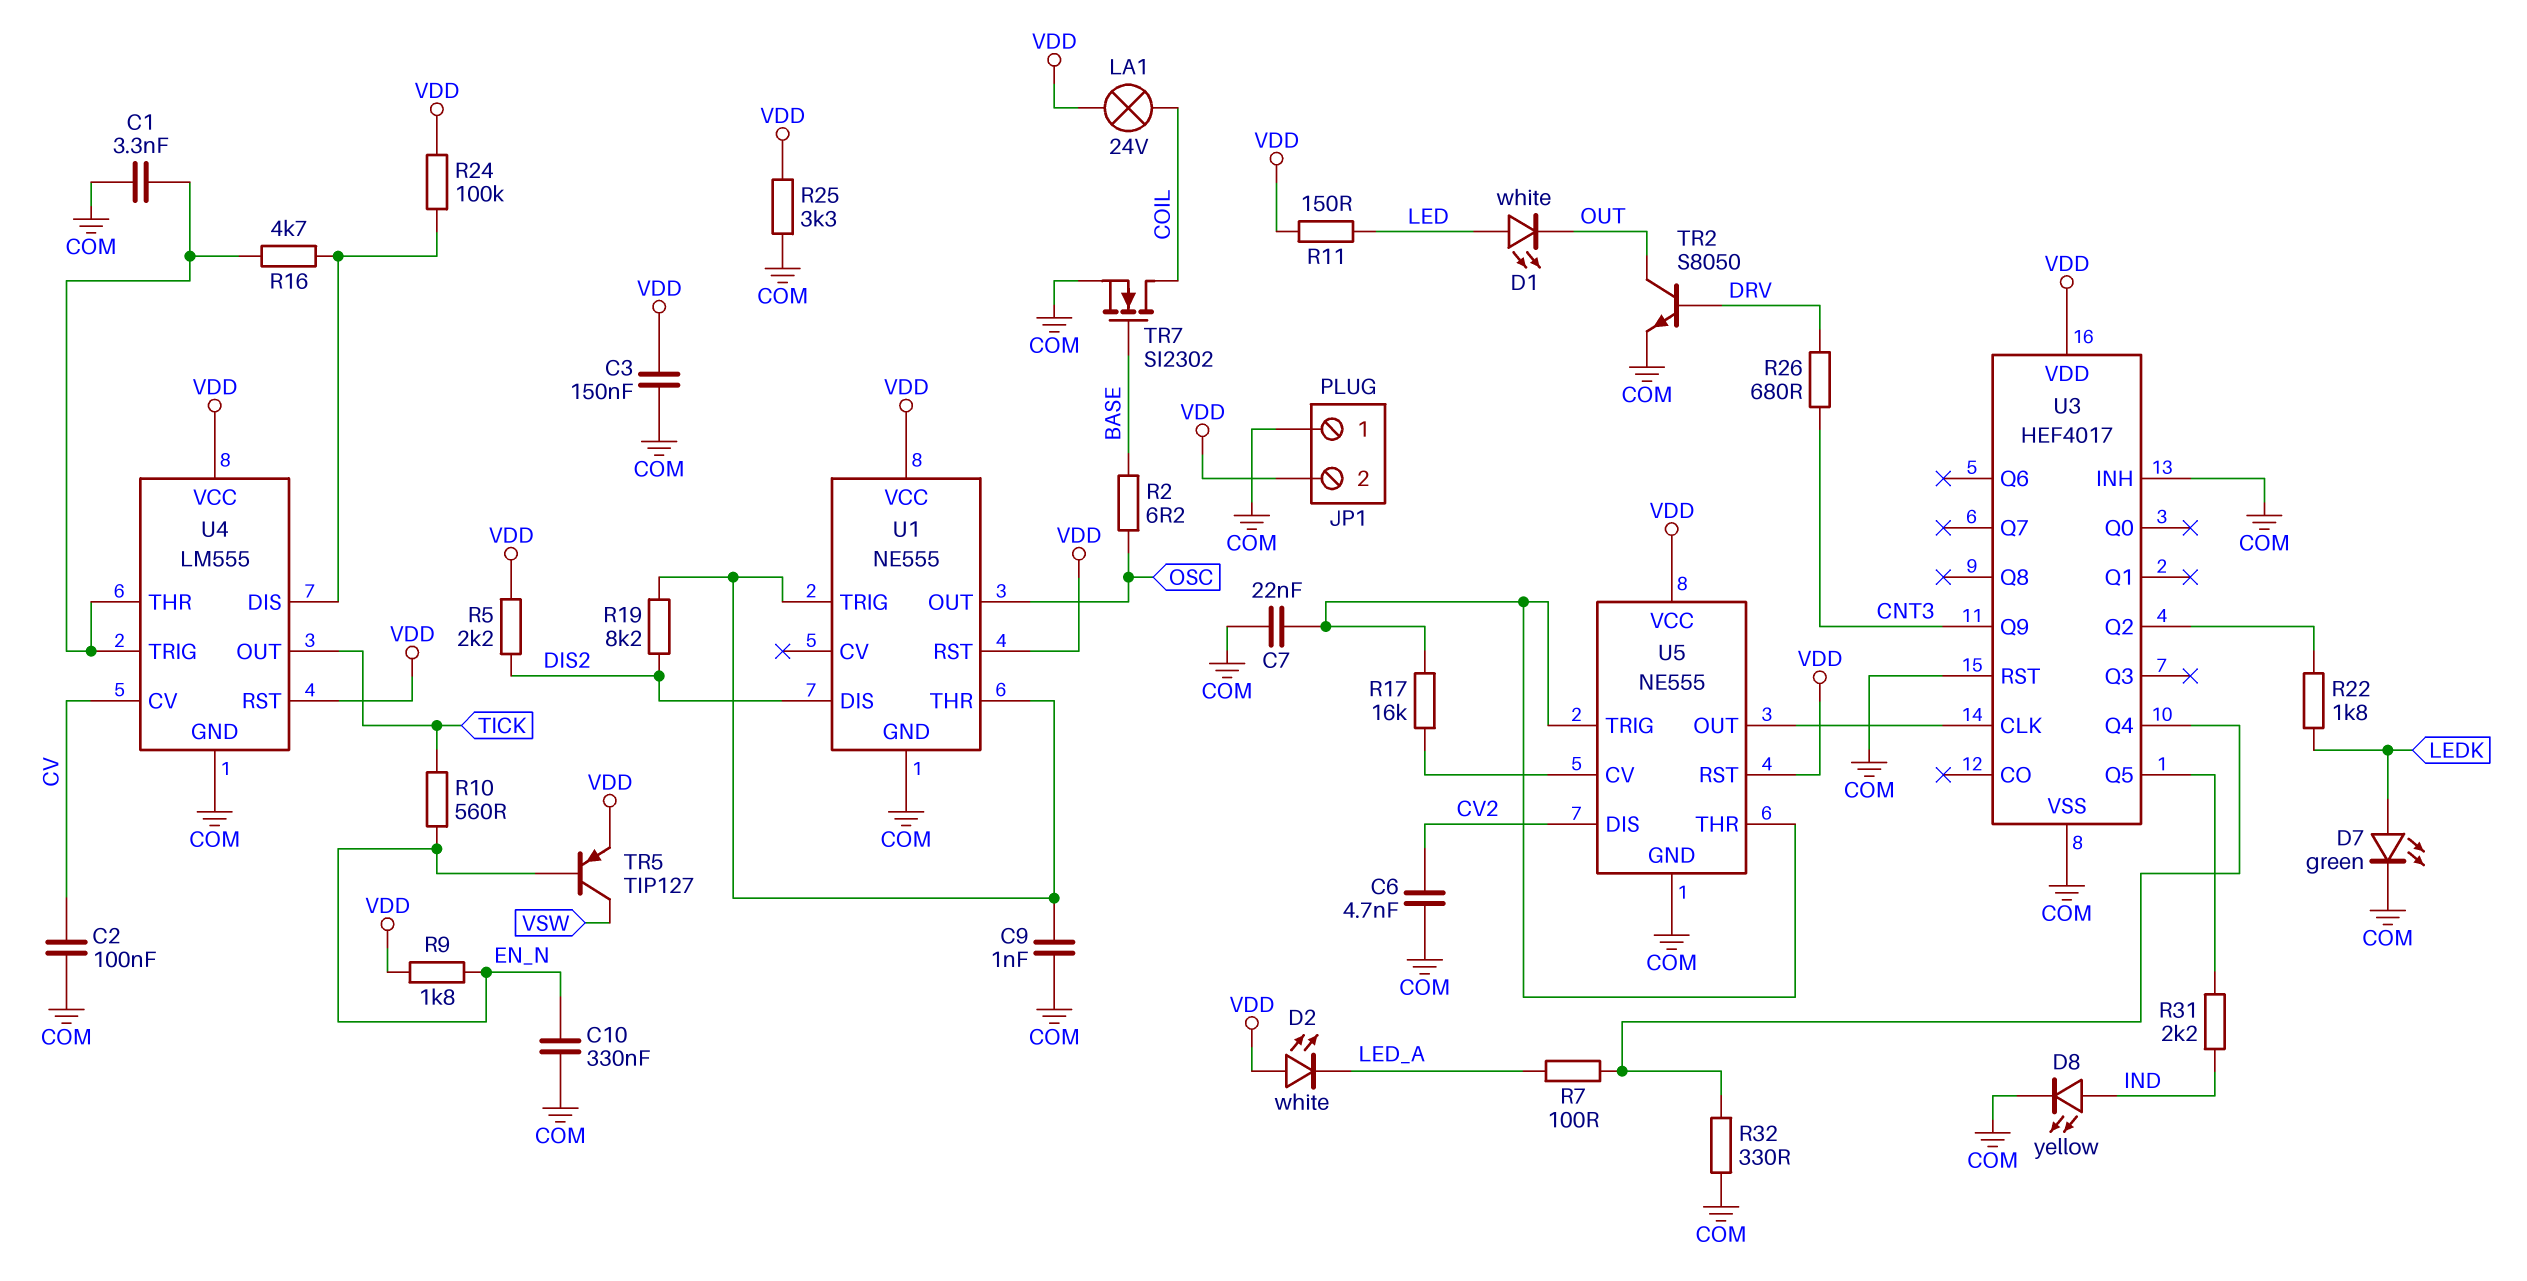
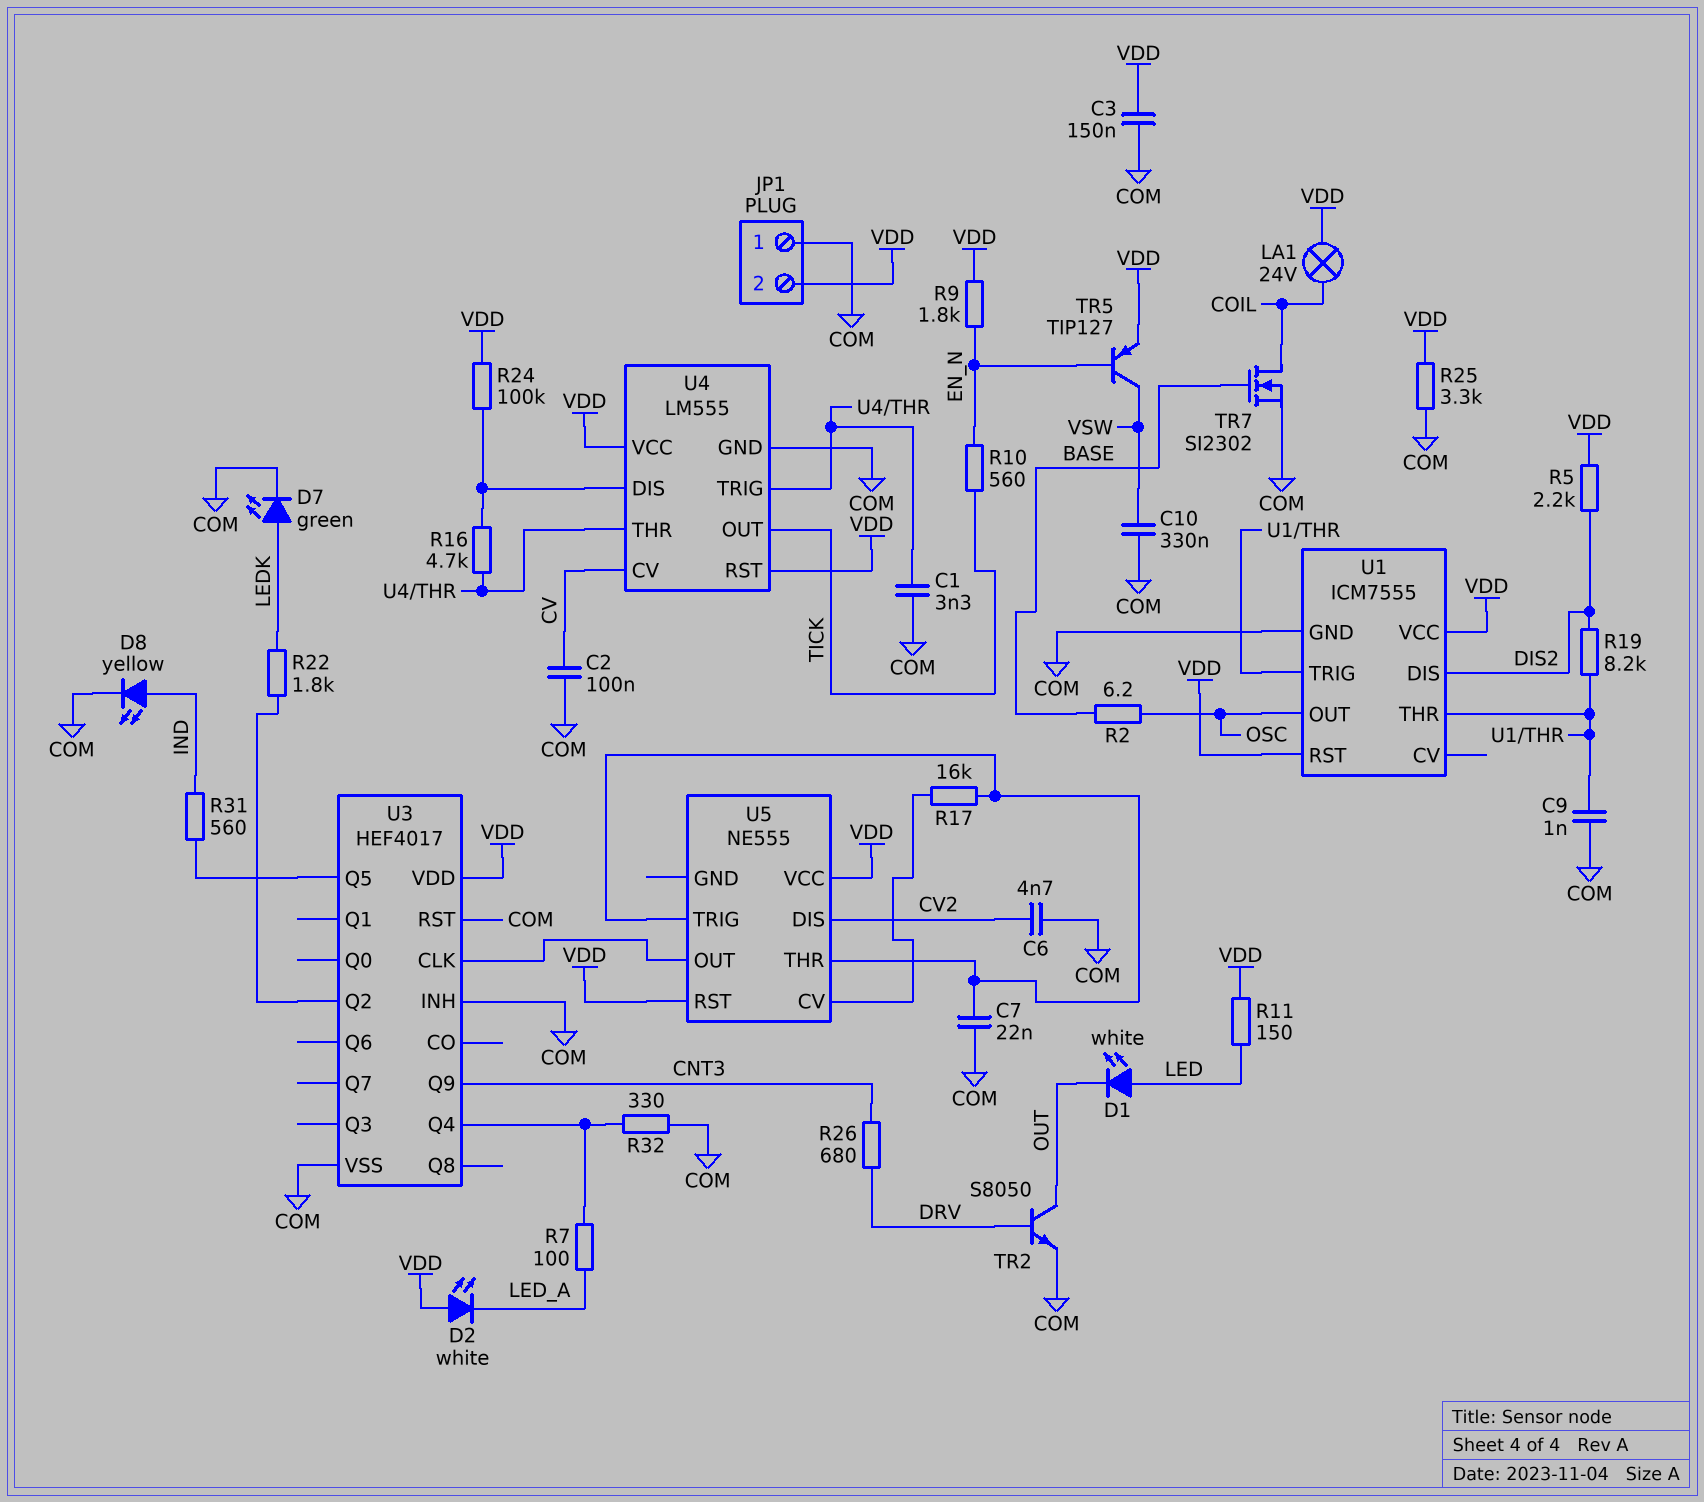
C10: 330nF (COM, EN_N) -> 330nF (COM, VSW)
R31: 2.2k (IND, U3/Q5) -> 560 (IND, U3/Q5)
U1: NE555 -> ICM7555
U5 pin GND: COM -> none

